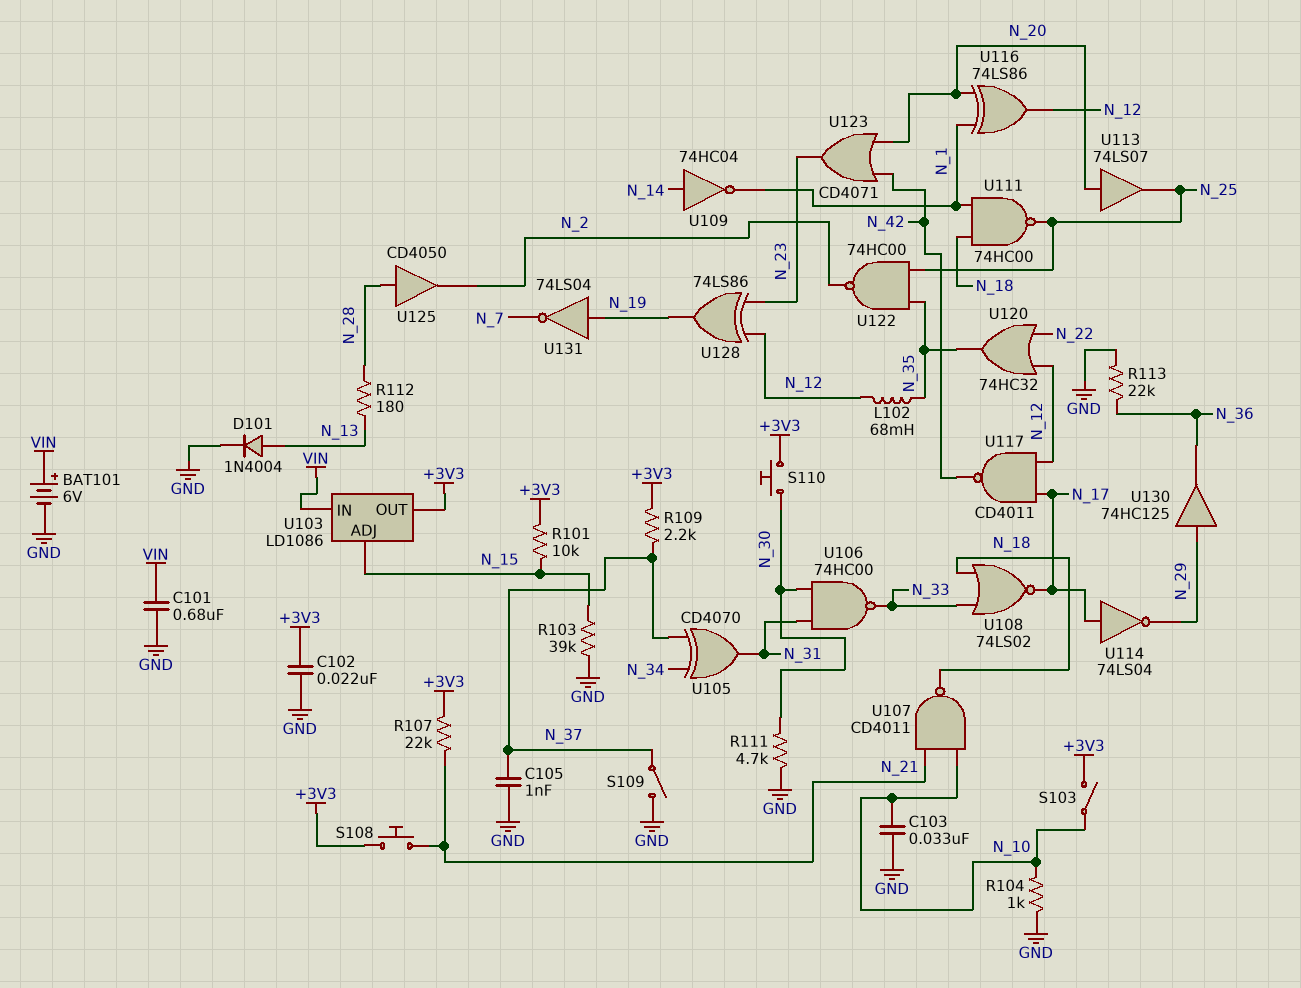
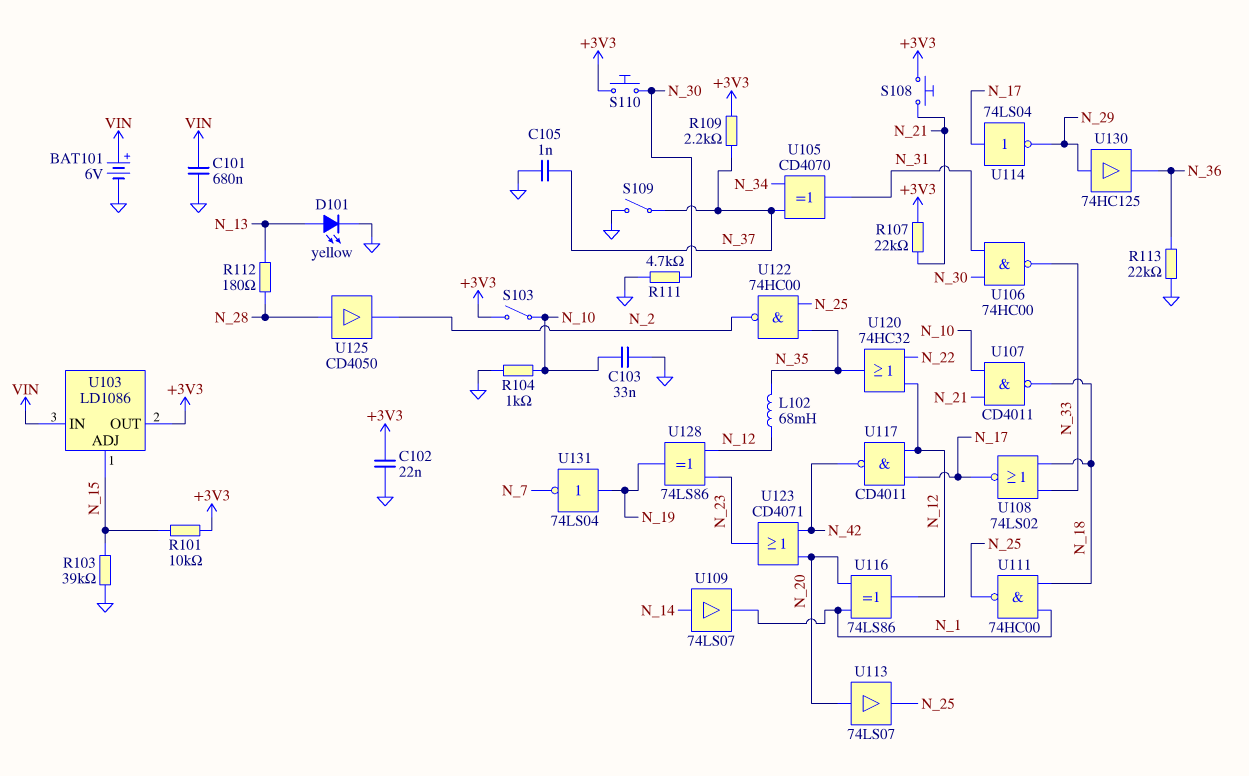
D101: diode 1N4004 (A N_13, K GND) -> LED yellow (A N_13, K GND)
U109: NOT 74HC04 (in N_14, out N_1) -> buffer 74LS07 (in N_14, out N_1)

